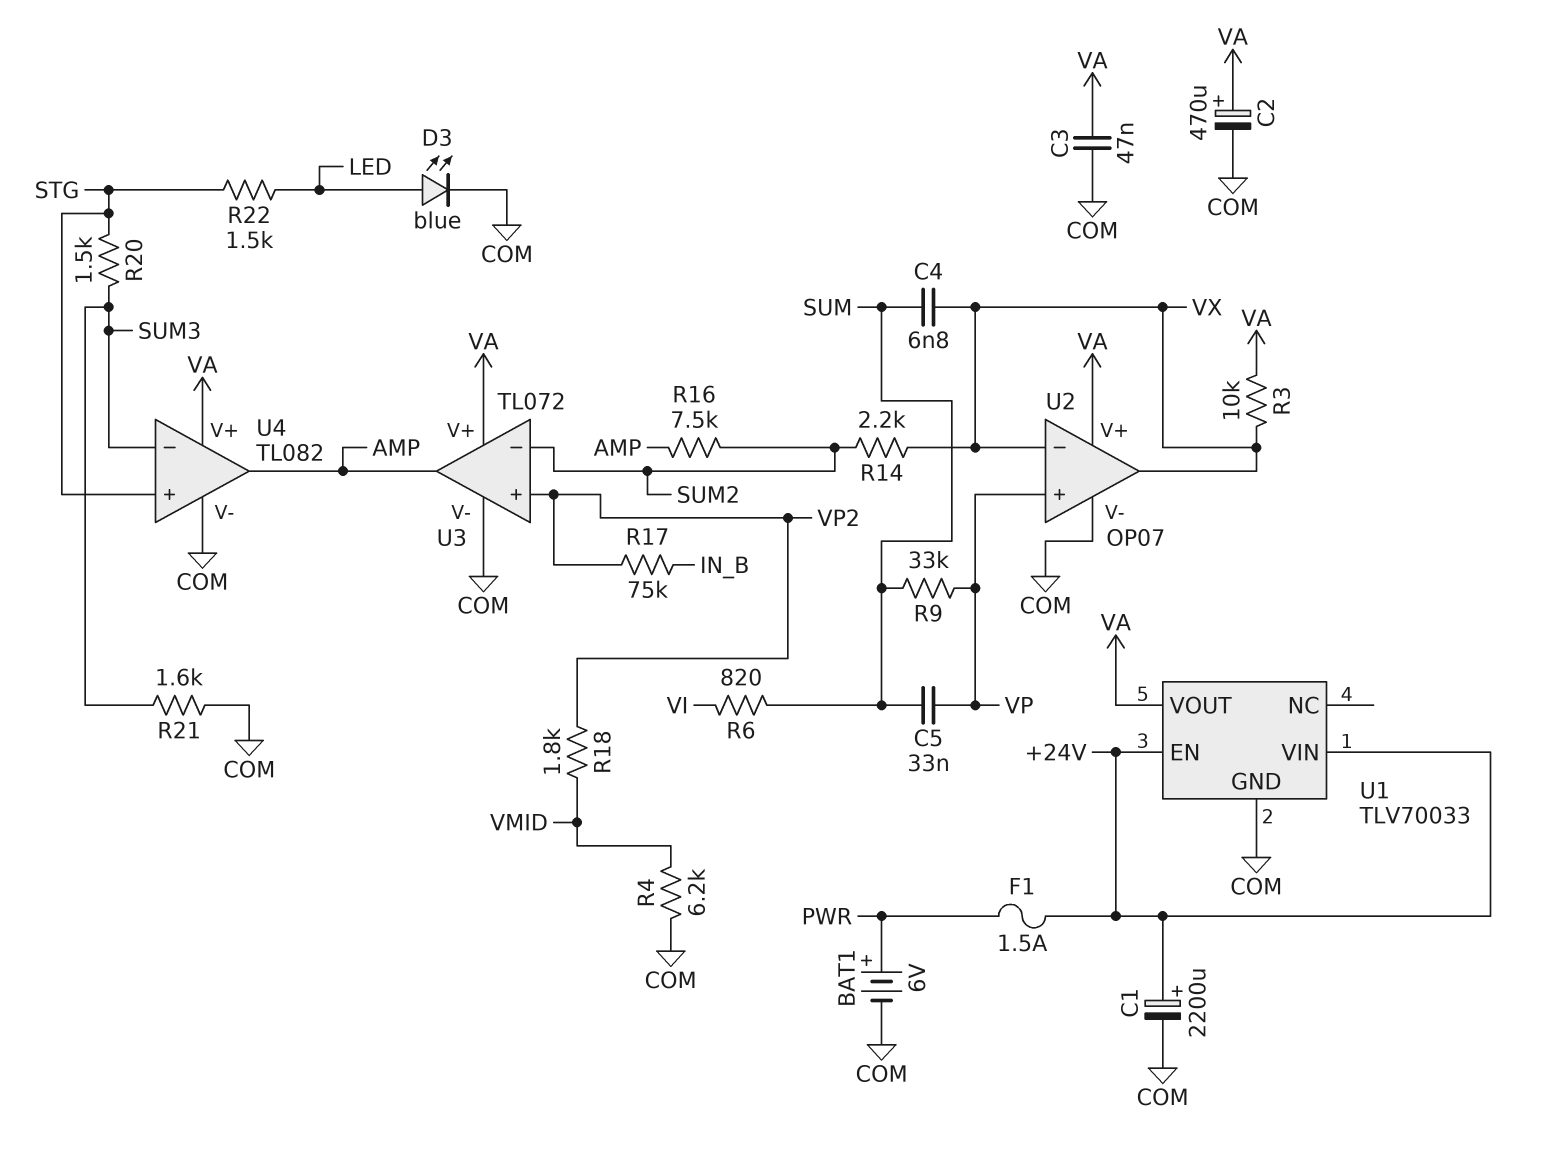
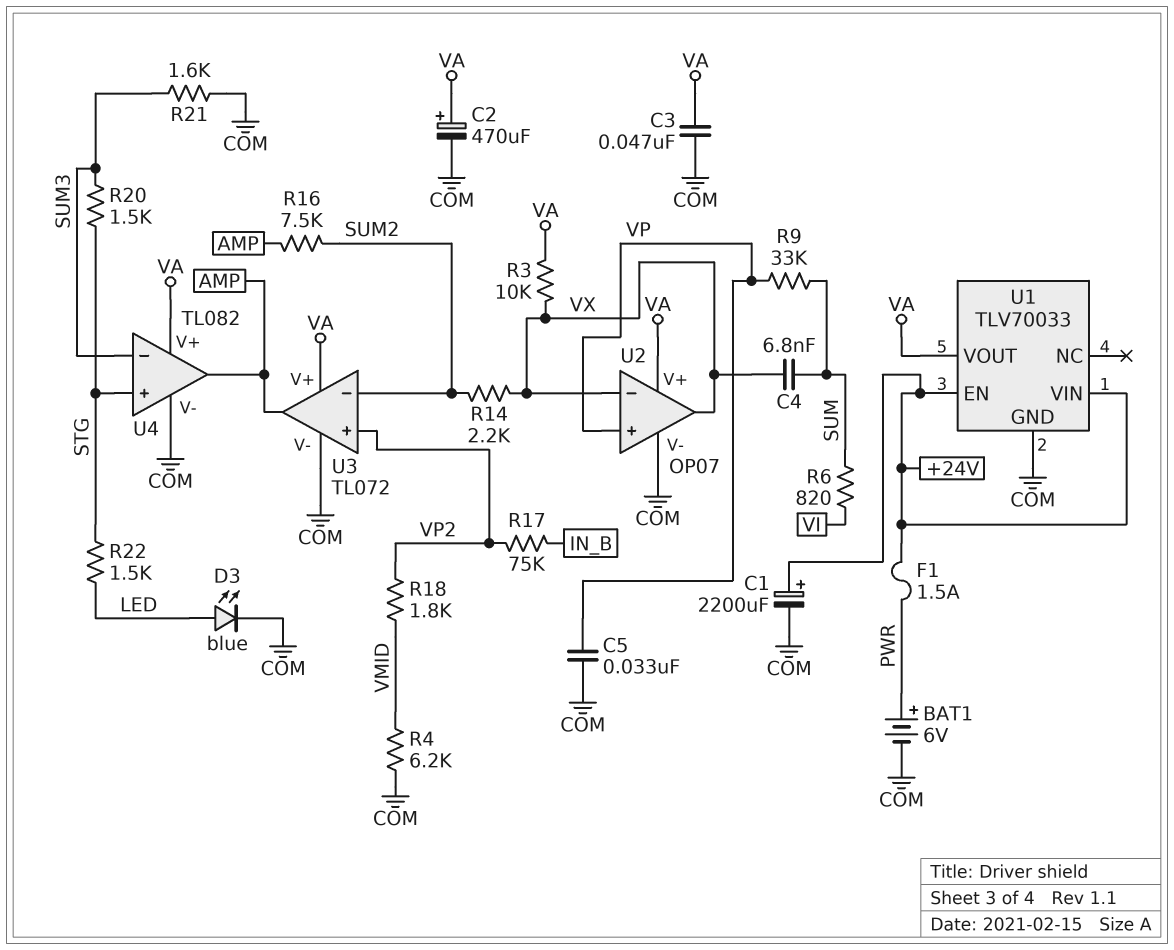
C5: 33nF (SUM, VP) -> 33nF (COM, VP)

